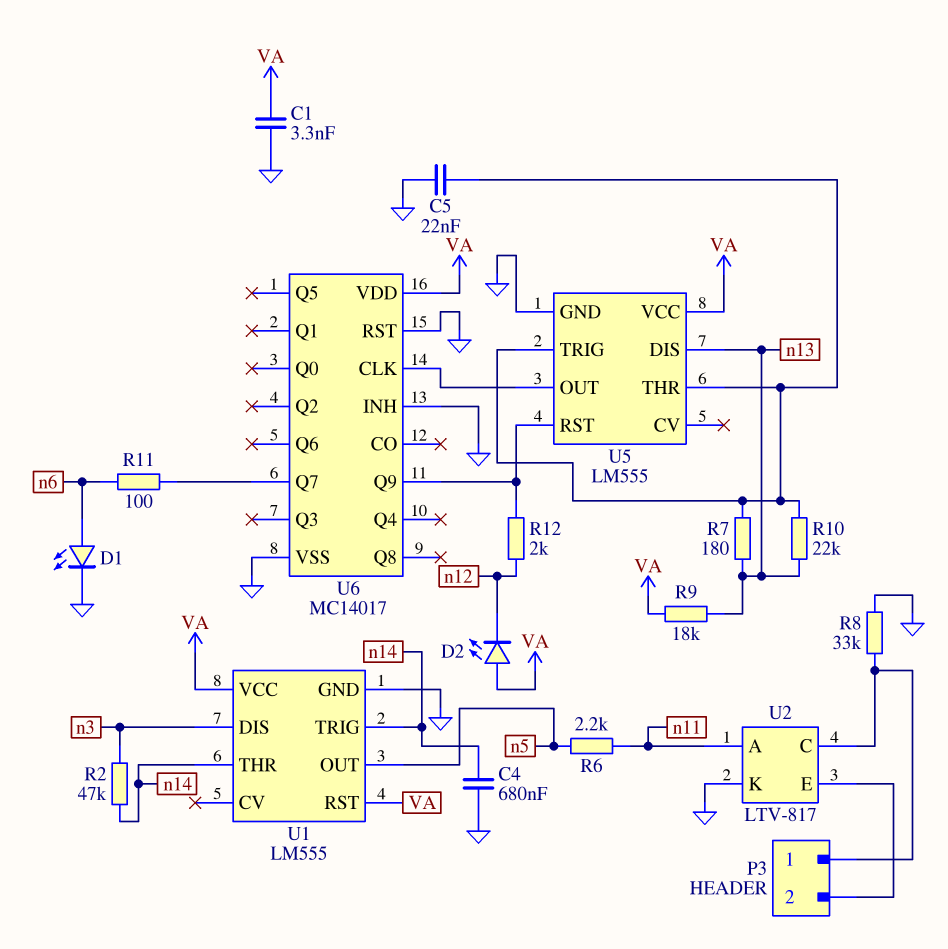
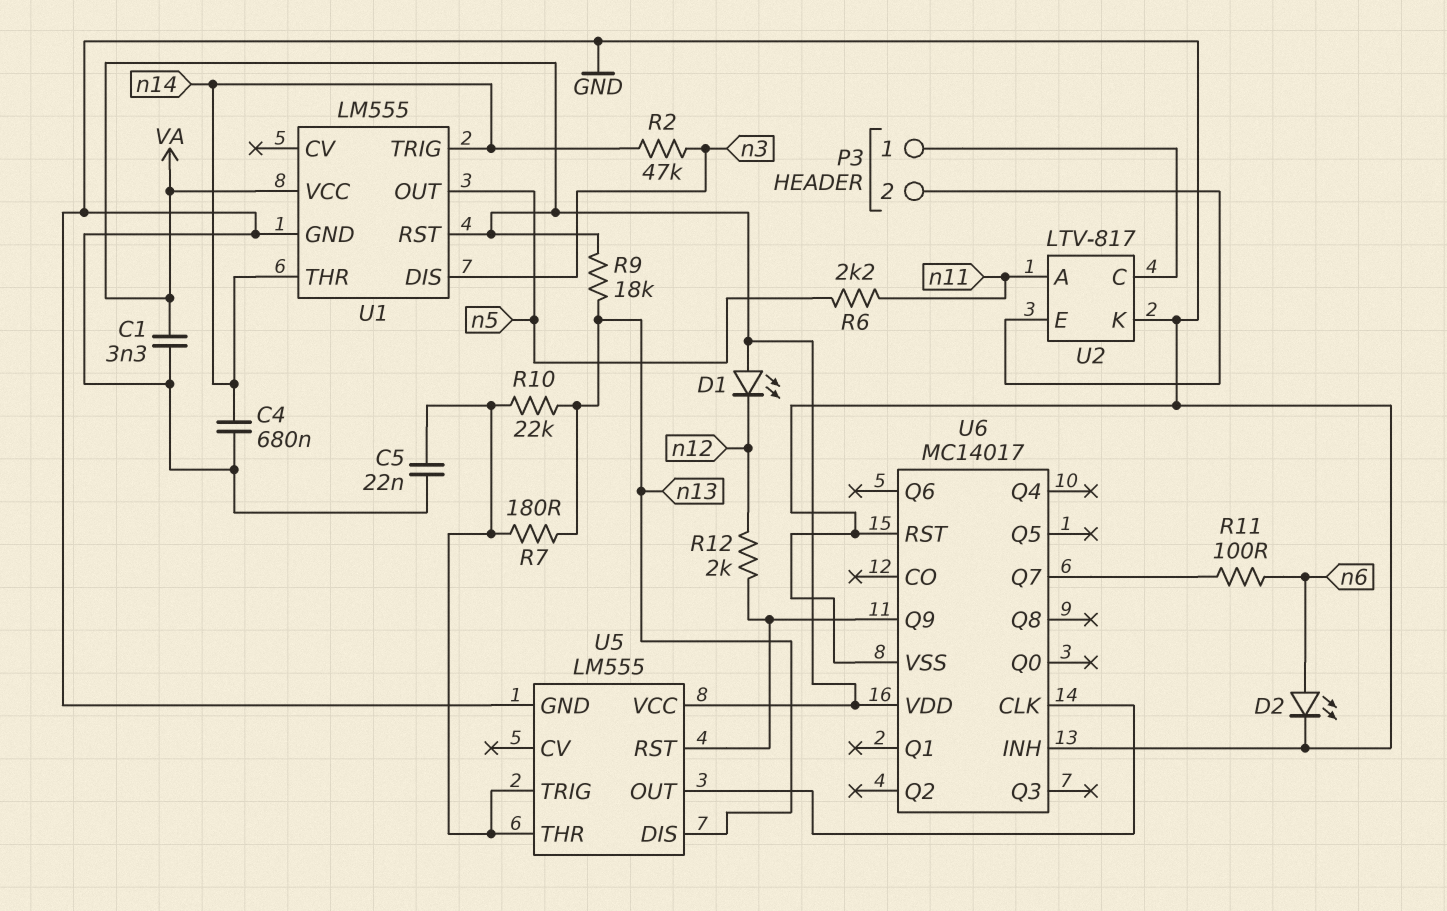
D1: LED (A n6, K GND) -> LED (A VA, K n12)
D2: LED (A VA, K n12) -> LED (A n6, K GND)
R8: 33k (GND, P3/1) -> none

